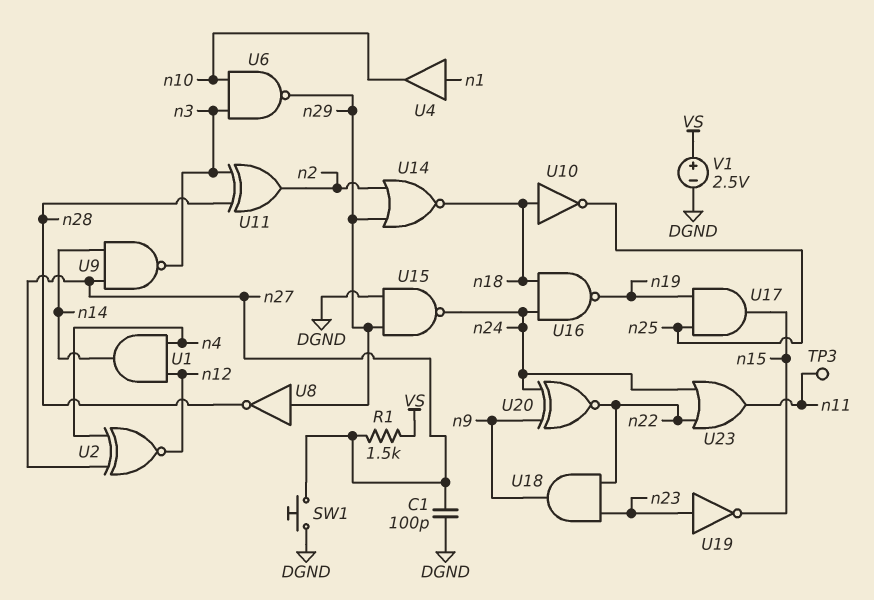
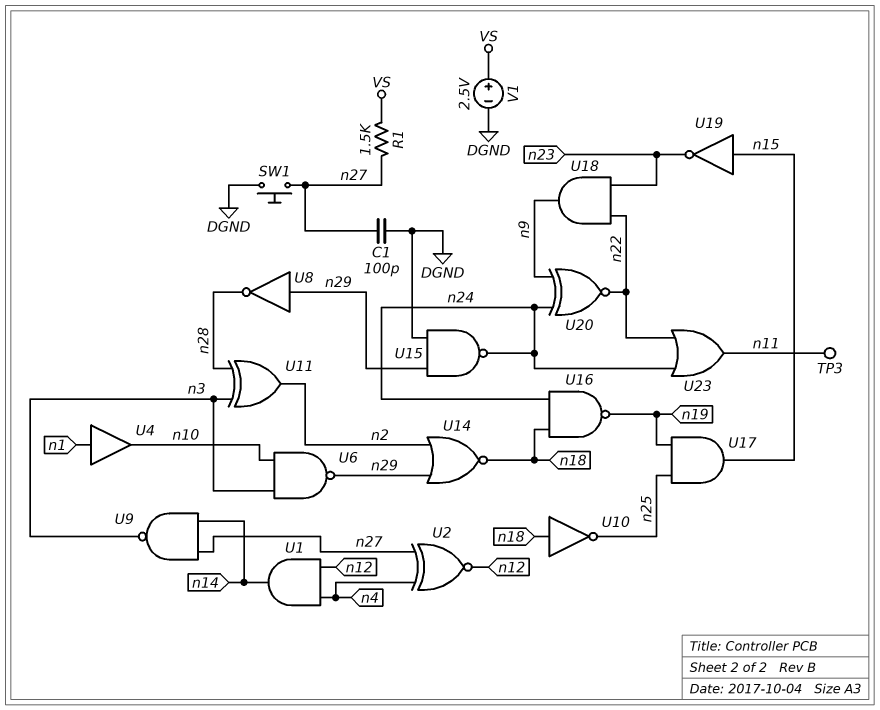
U19: NOT (in n23, out n15) -> NOT (in n15, out n23)

